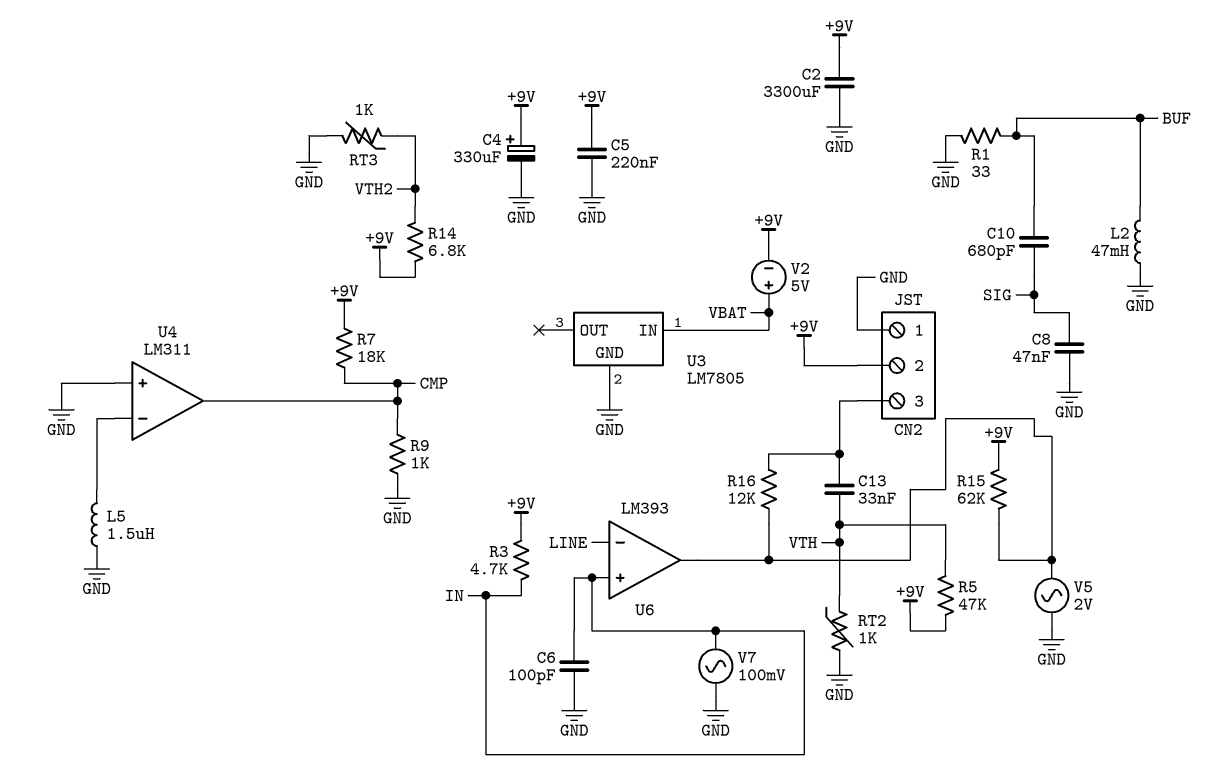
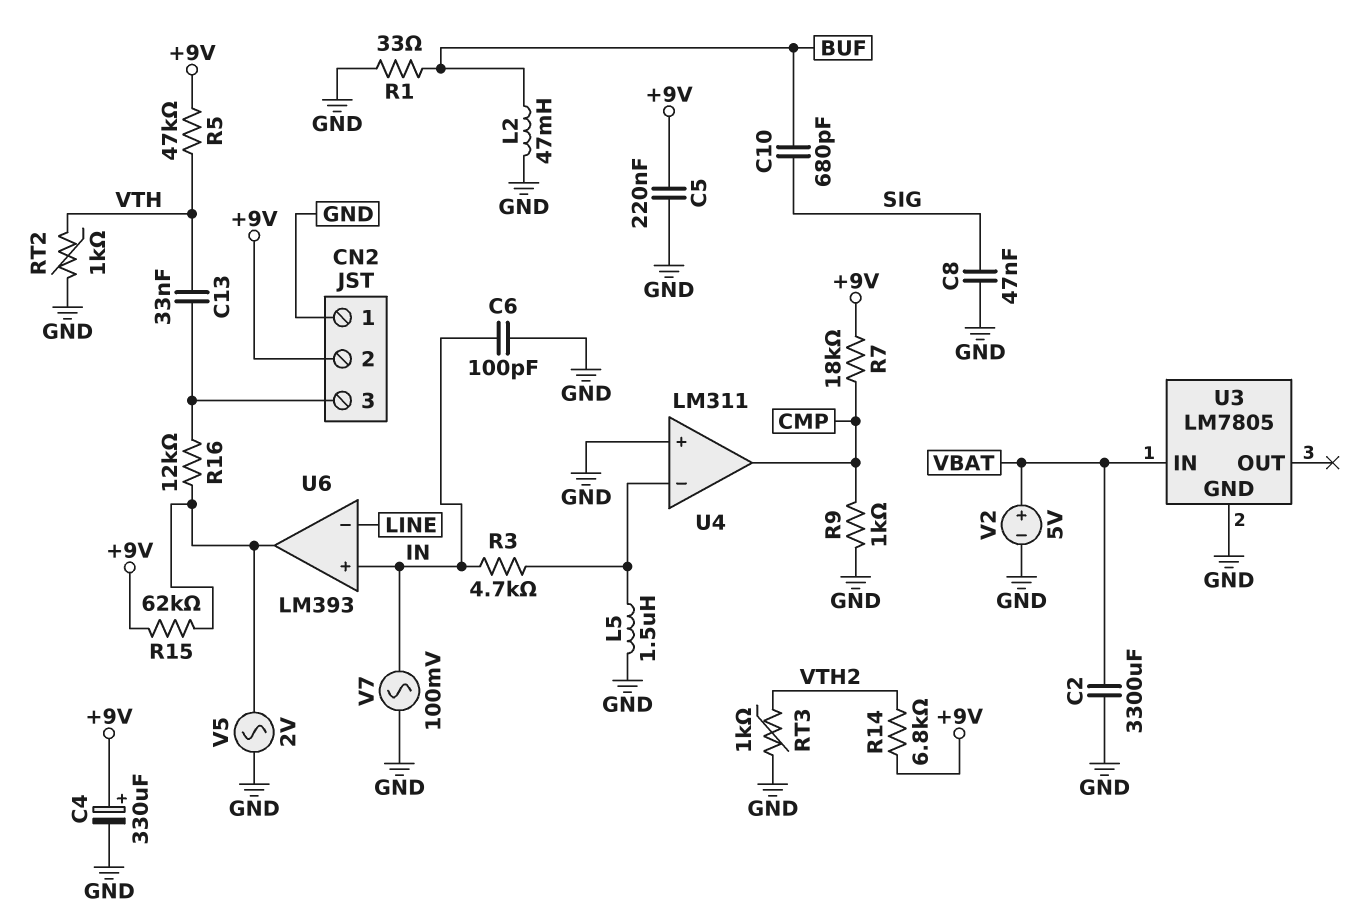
C2: 3300uF (+9V, GND) -> 3300uF (GND, VBAT)
R3: 4.7k (+9V, IN) -> 4.7k (IN, U4/in-)
V2: 5V (plus VBAT, minus +9V) -> 5V (plus VBAT, minus GND)

